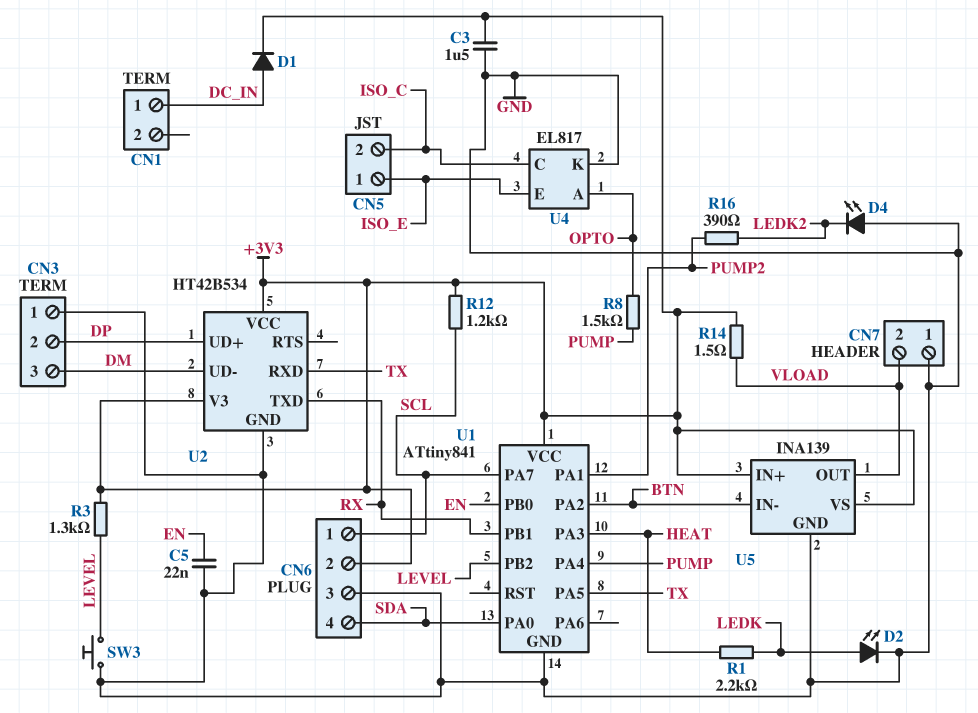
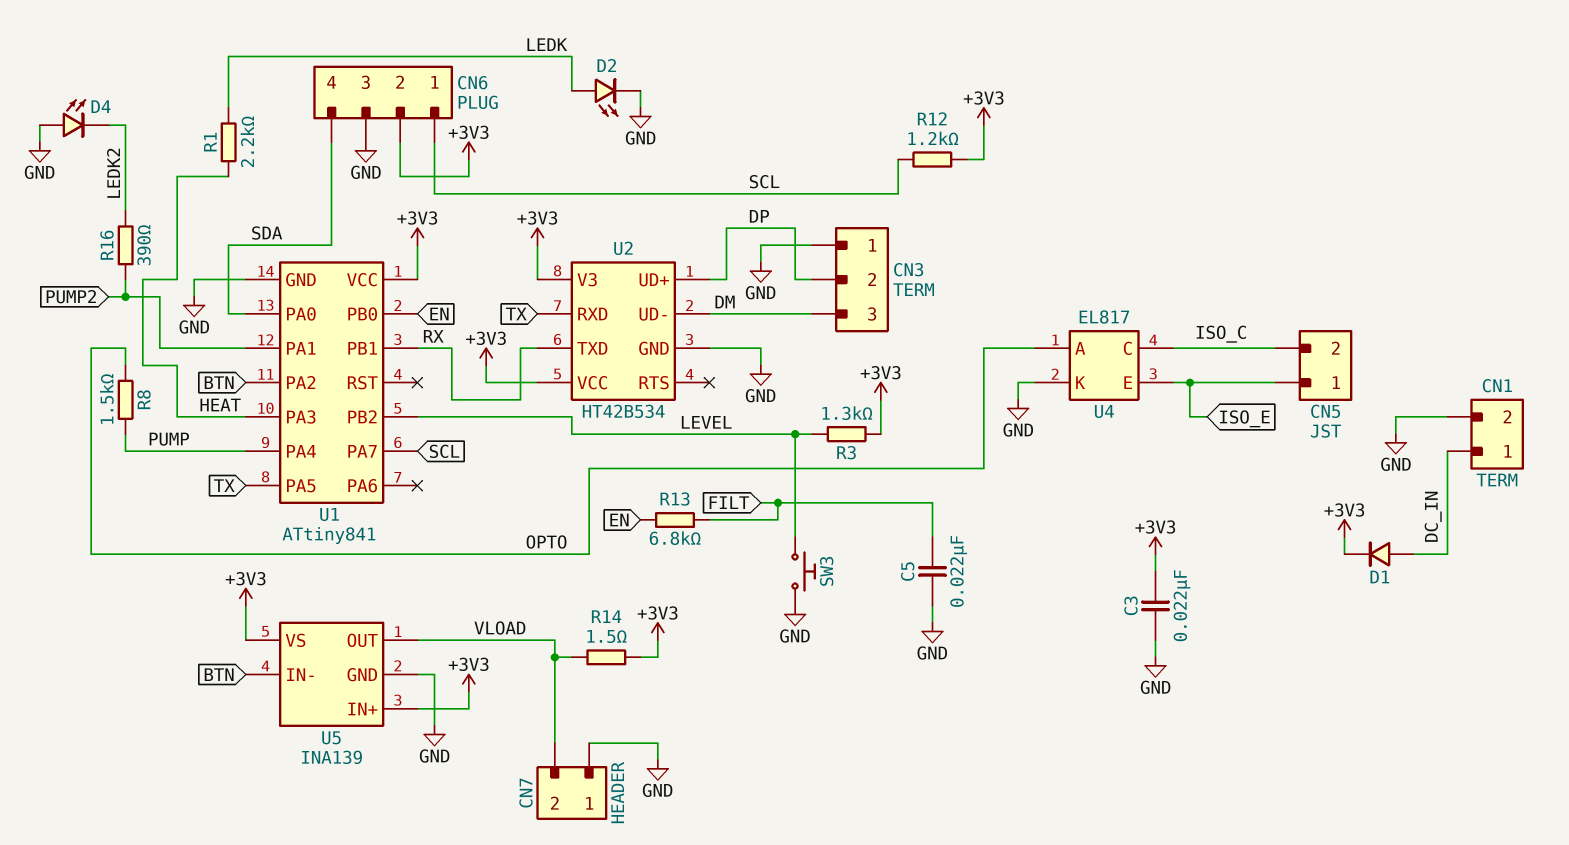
C3: 1.5uF (+3V3, GND) -> 22nF (+3V3, GND)
C5: 22nF (EN, GND) -> 22nF (FILT, GND)
CN1 pin 2: none -> GND
R13: none -> 6.8k (EN, FILT)

